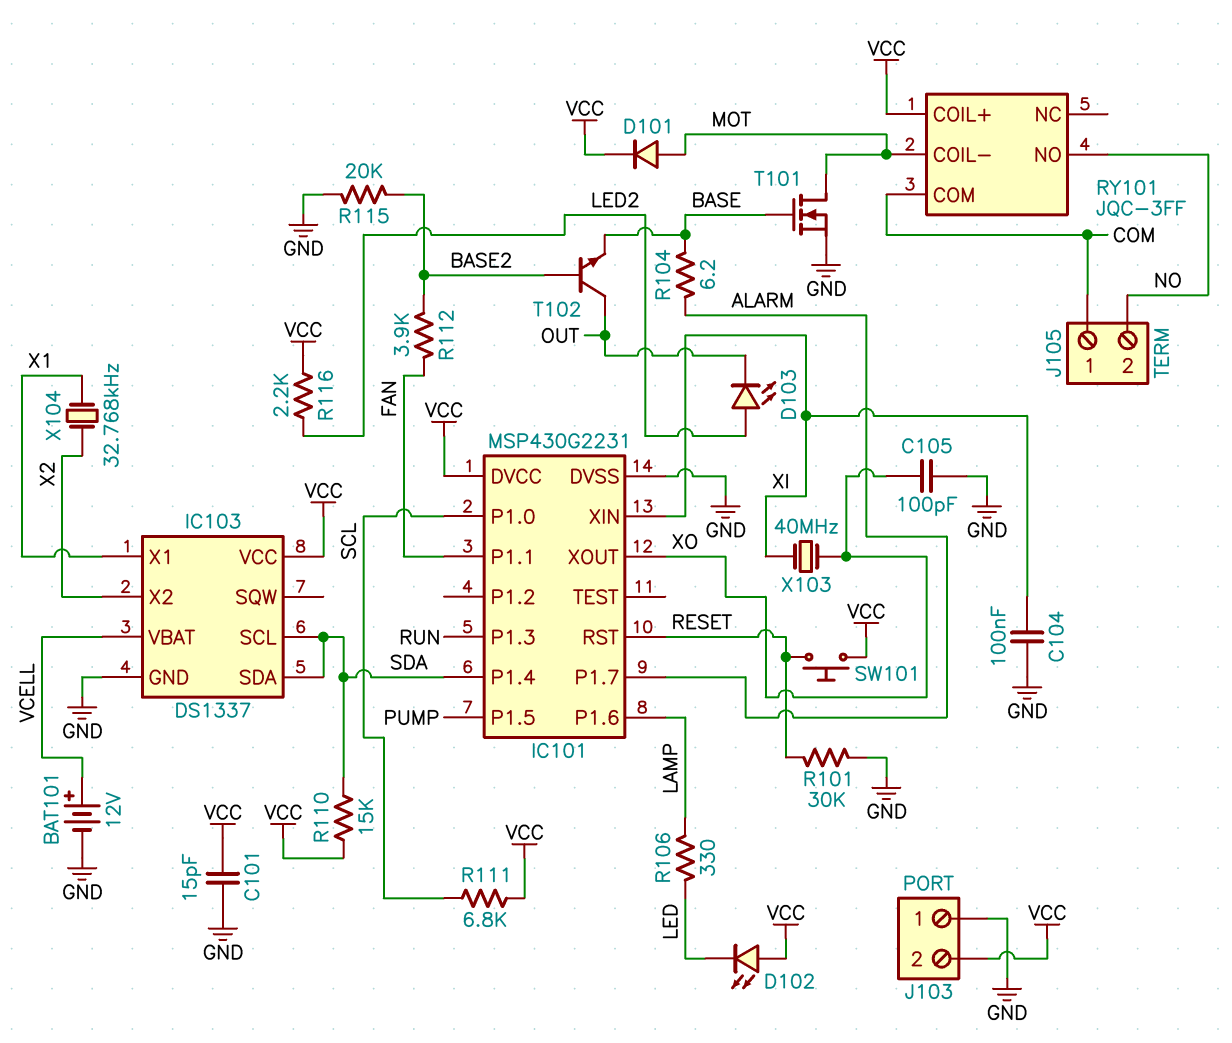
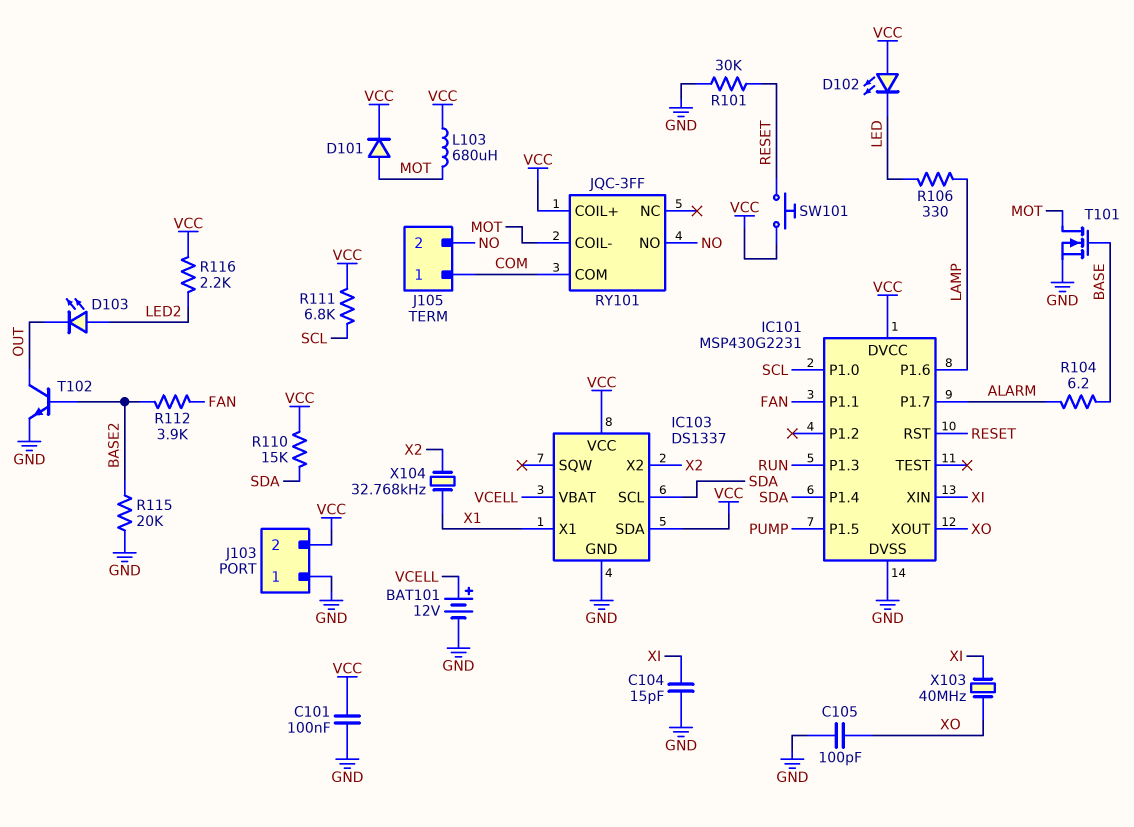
C101: 15pF (GND, VCC) -> 100nF (GND, VCC)
C104: 100nF (GND, XI) -> 15pF (GND, XI)
IC103 pin SDA: SDA -> VCC
L103: none -> 680uH (MOT, VCC)
T102: NPN (B BASE2, C OUT, E BASE) -> NPN (B BASE2, C OUT, E GND)

